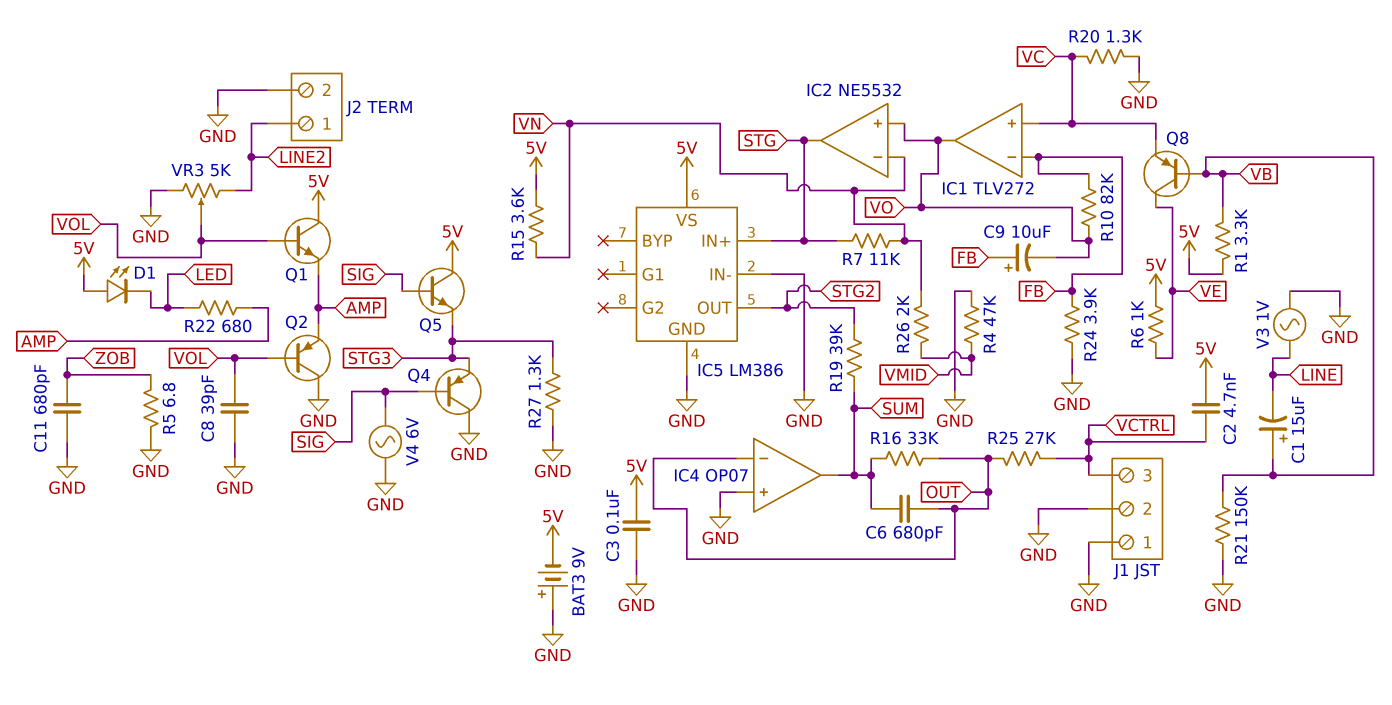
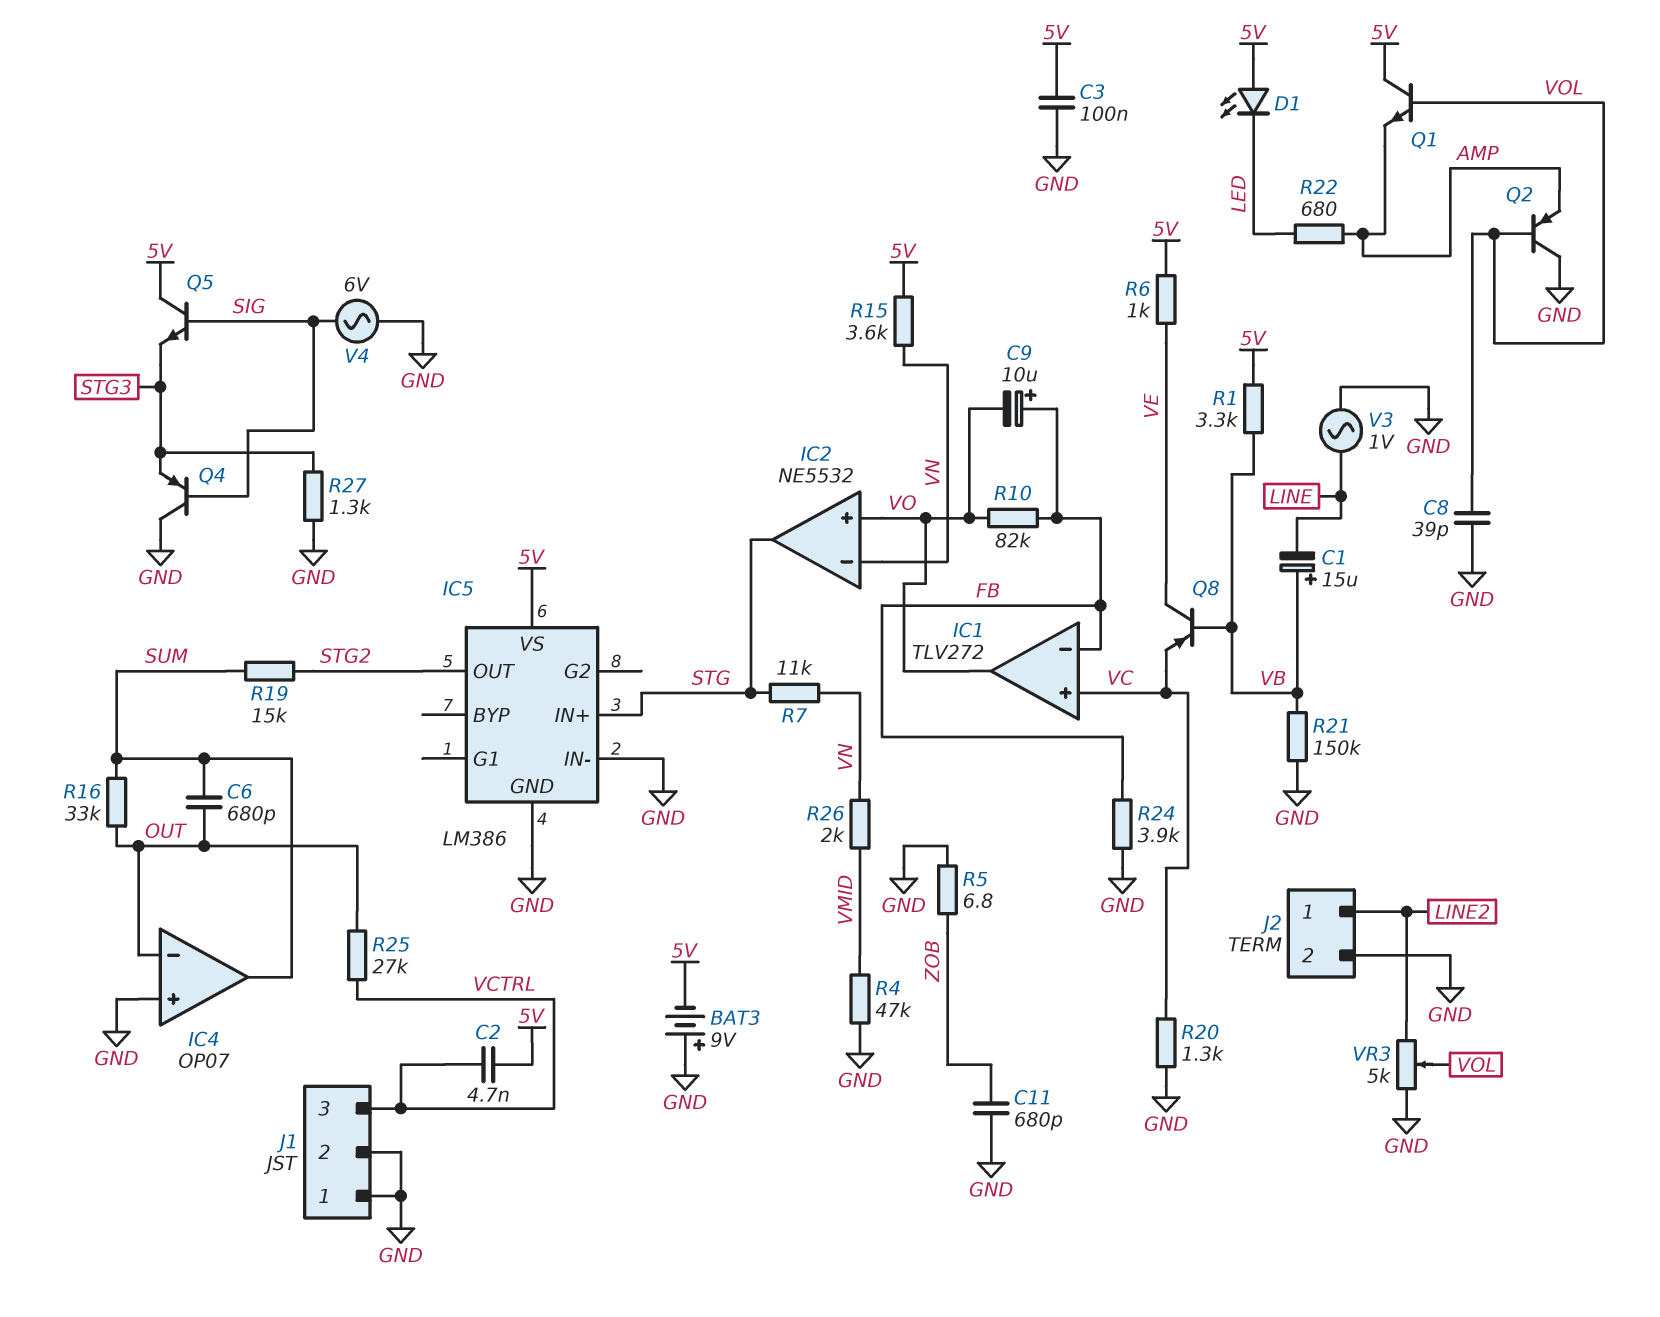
R19: 39k (STG2, SUM) -> 15k (STG2, SUM)

